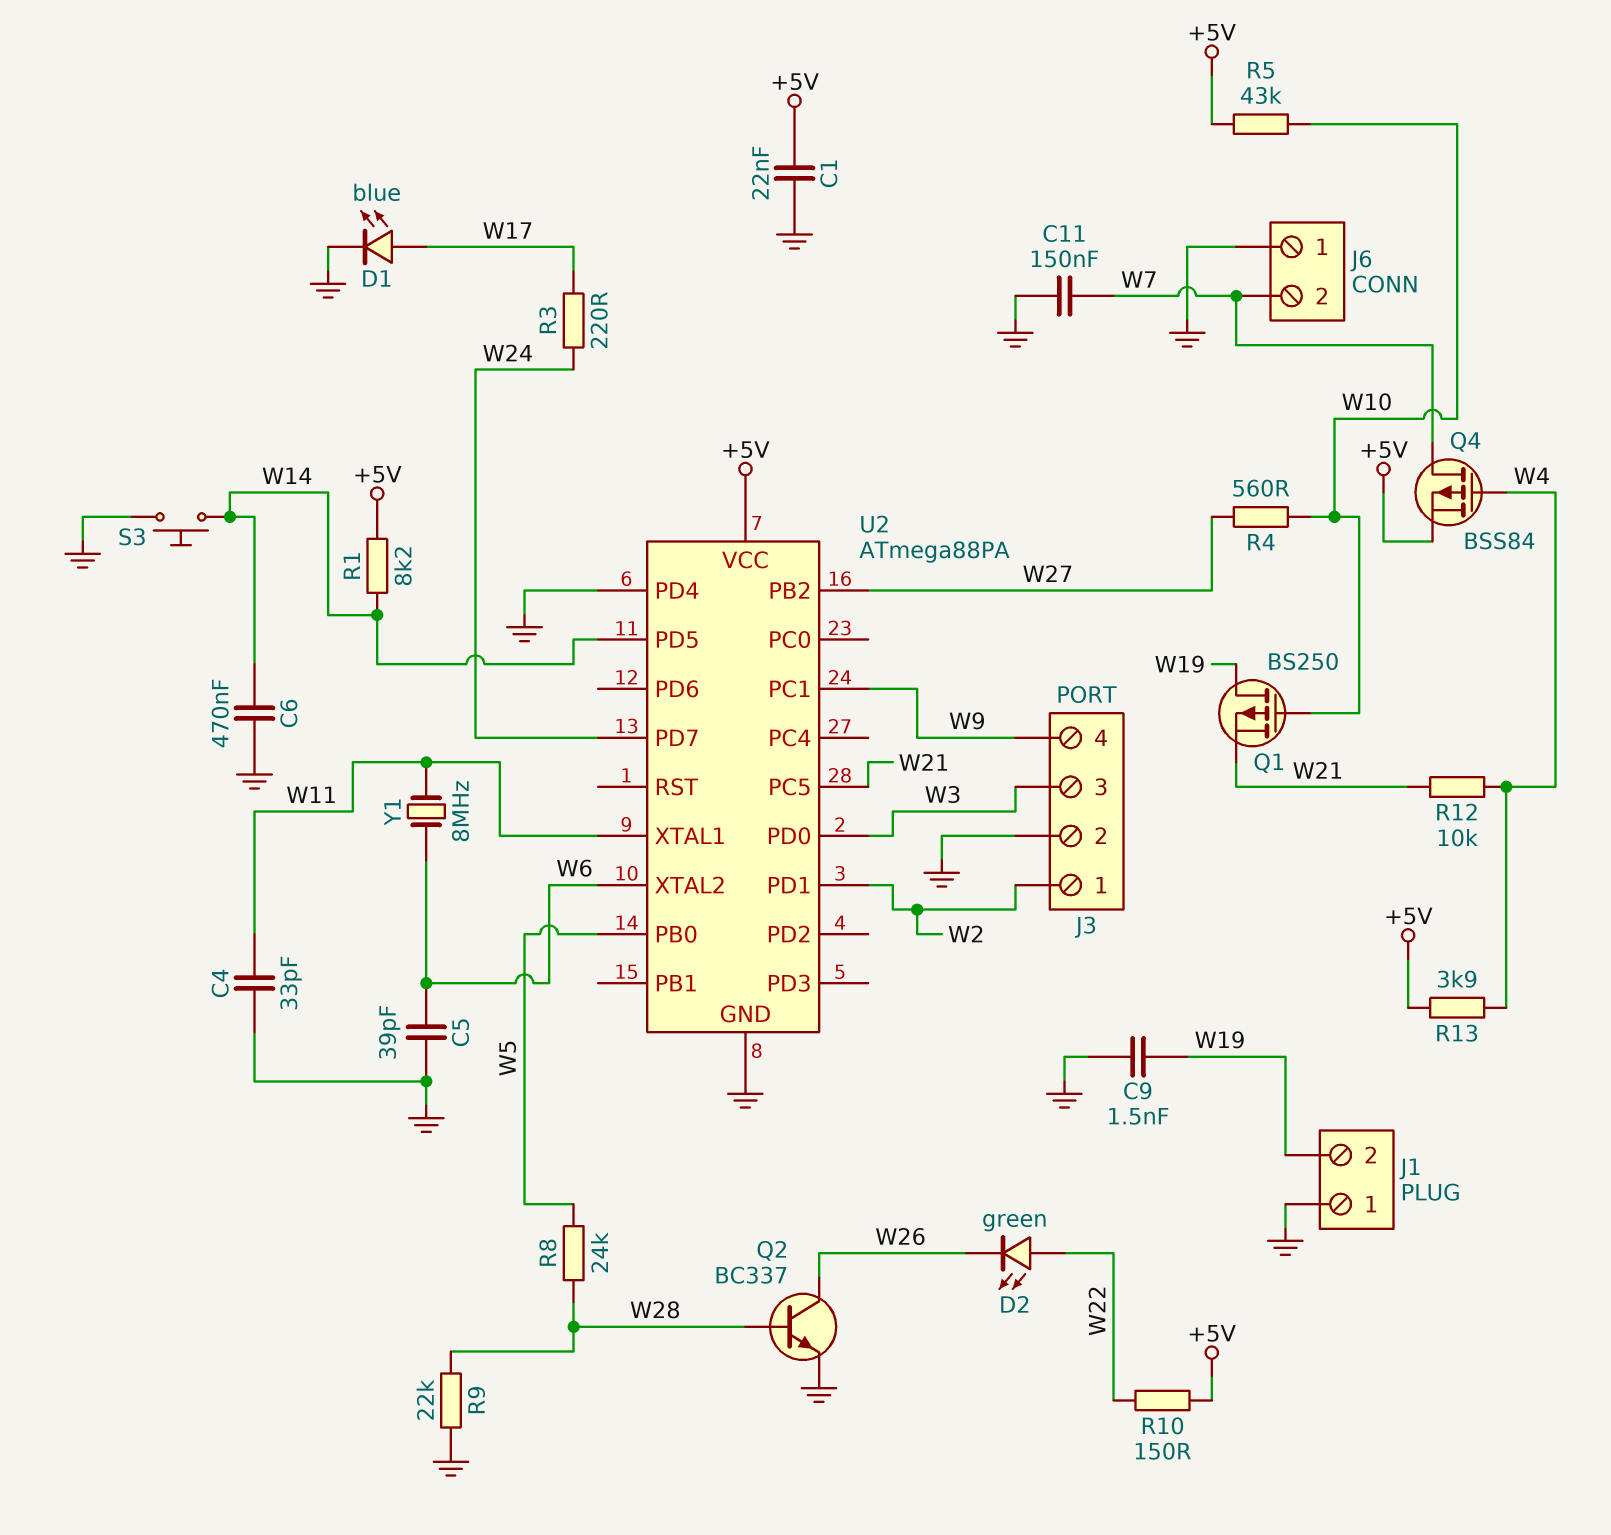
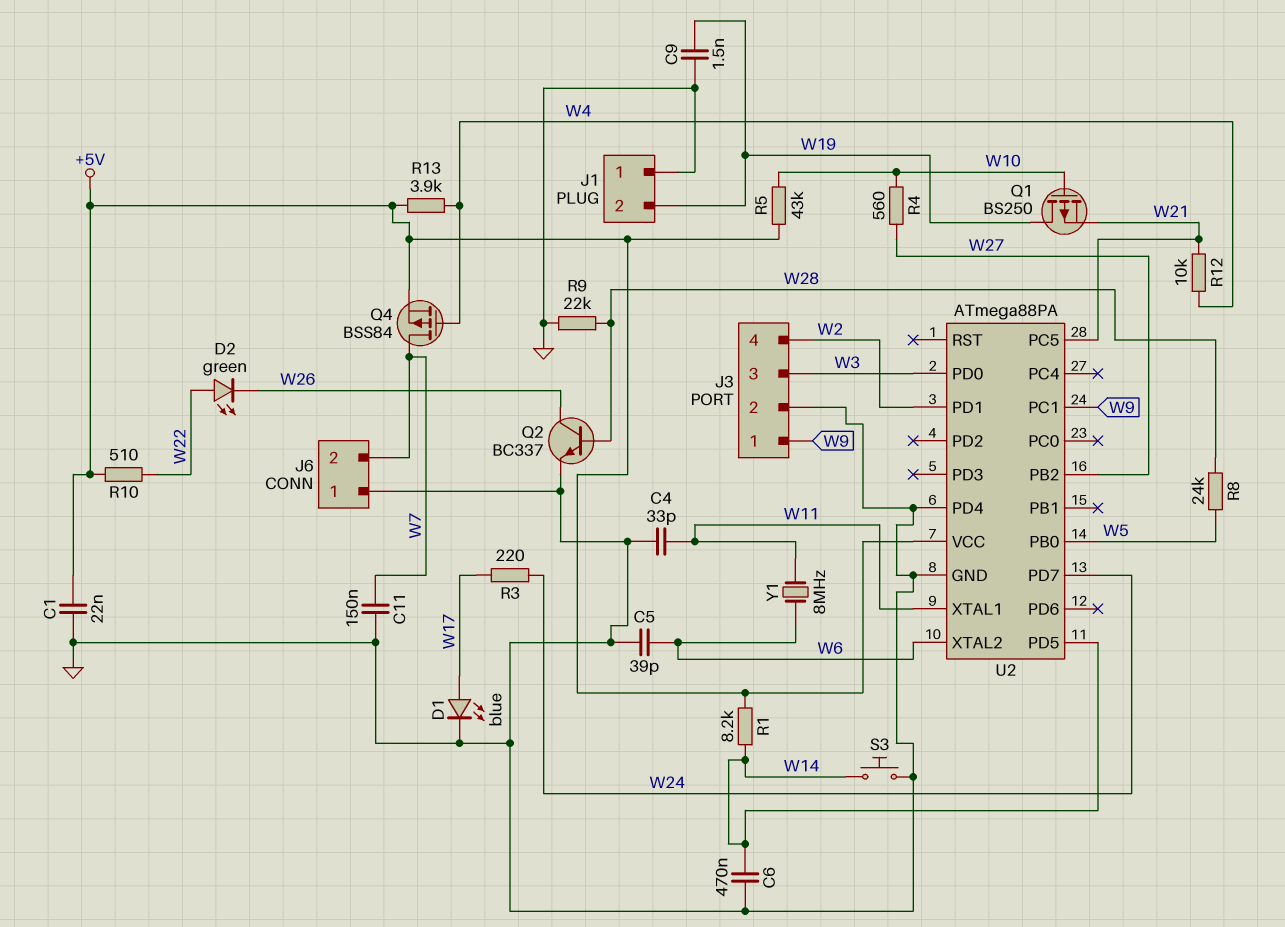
J3 pin 1: W2 -> W9
J3 pin 4: W9 -> W2
R10: 150 (+5V, W22) -> 510 (+5V, W22)

